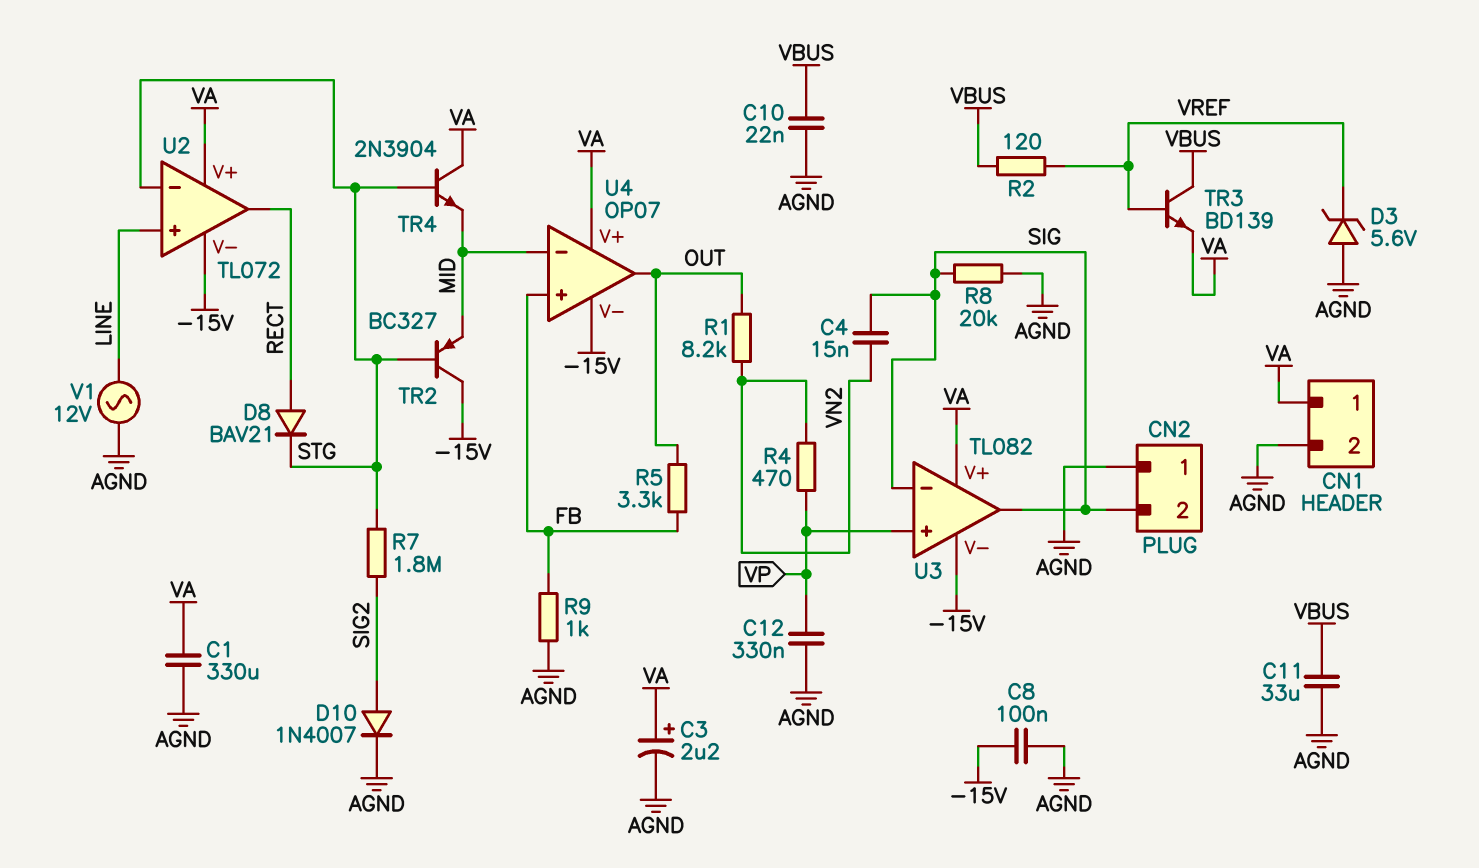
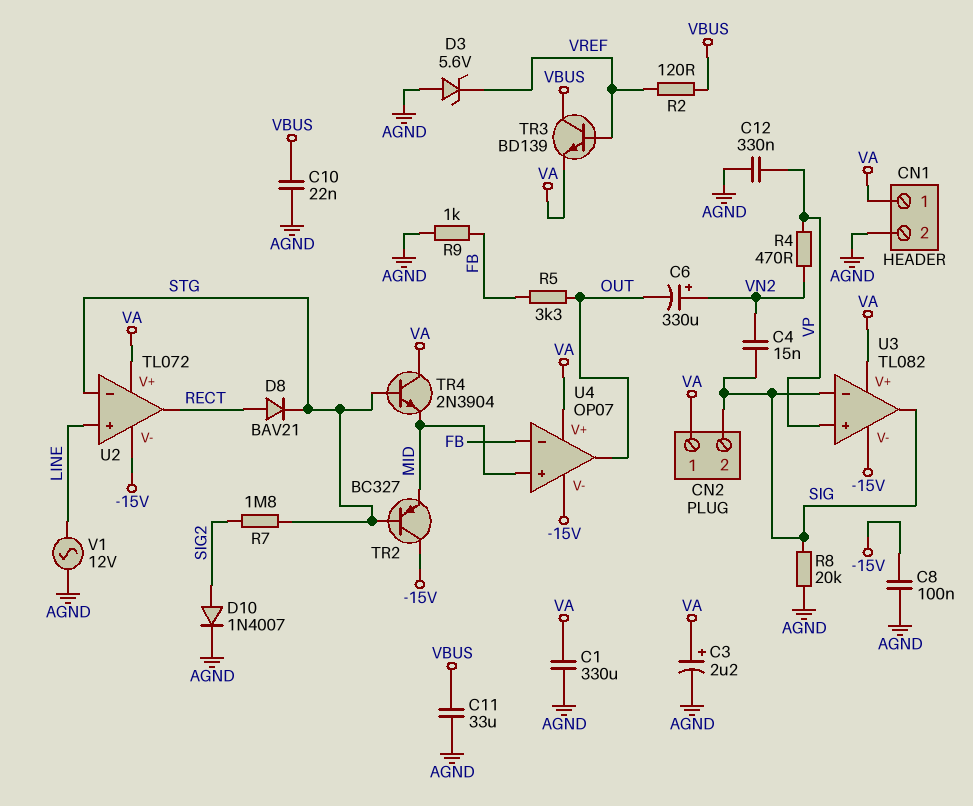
C6: none -> 330uF (plus VN2, minus OUT)
CN2 pin 1: AGND -> VA
R1: 8.2k (OUT, VN2) -> none
U4 pin in+: FB -> MID
U4 pin in-: MID -> FB

